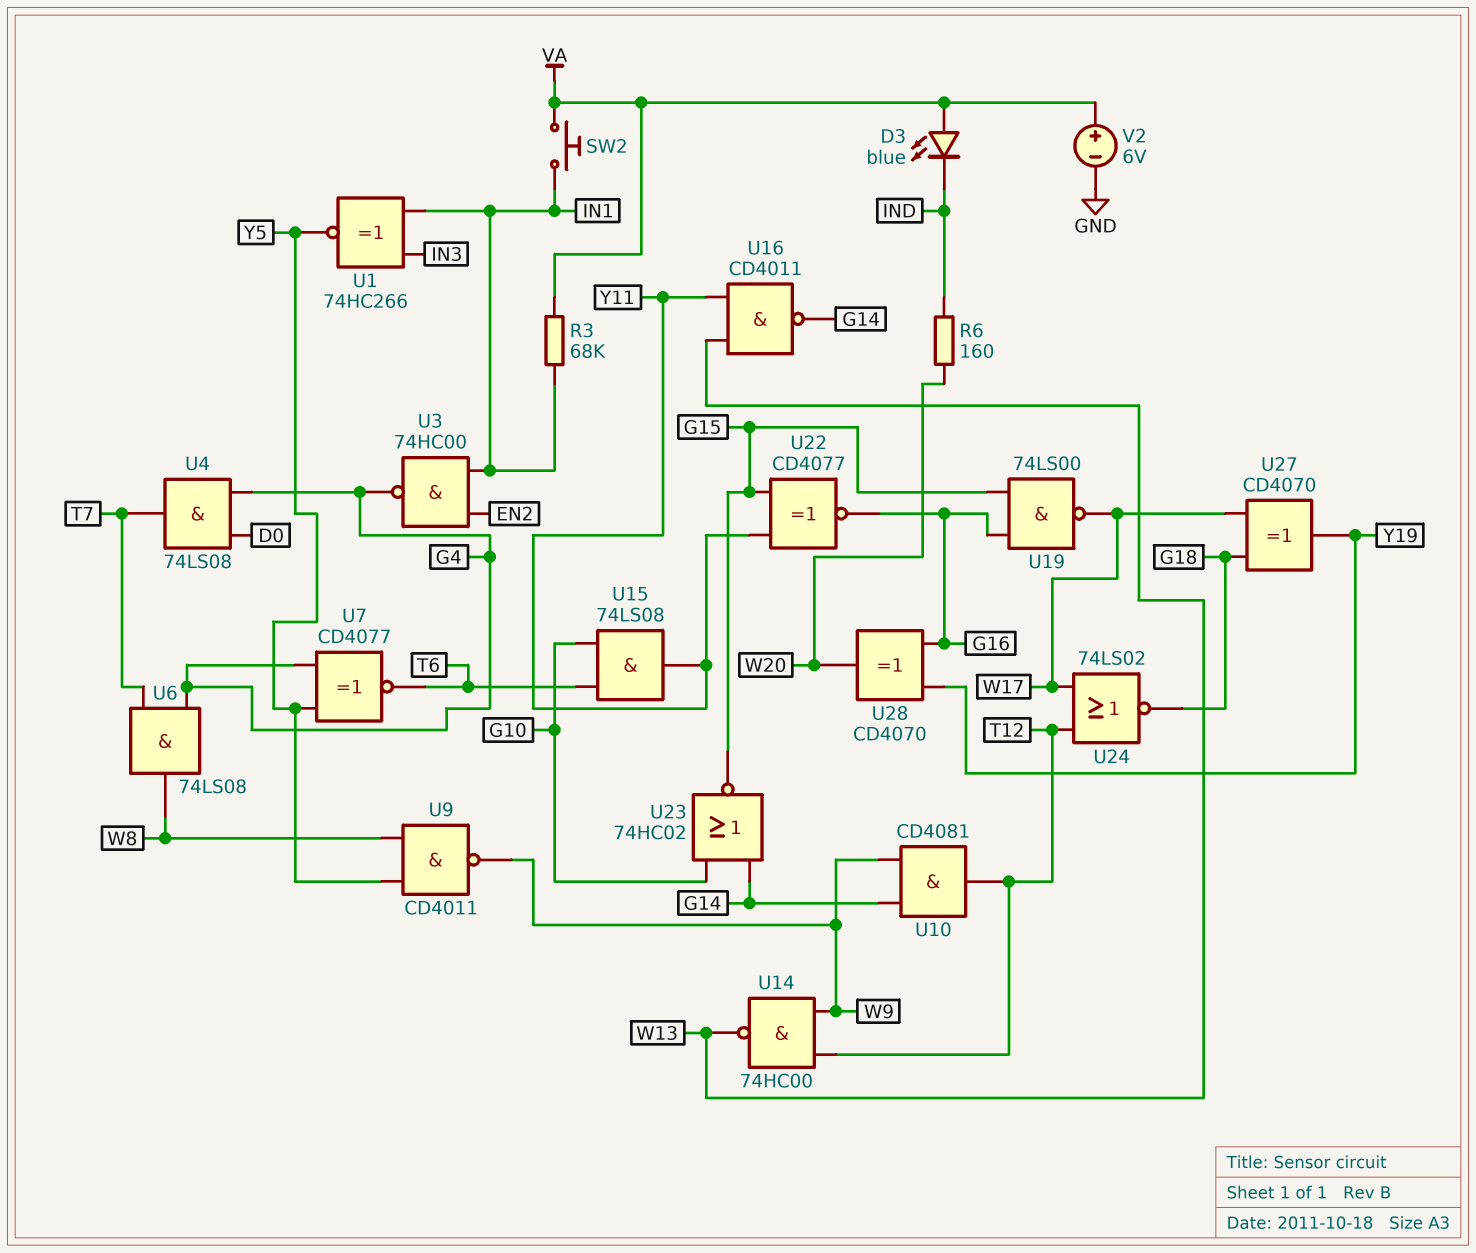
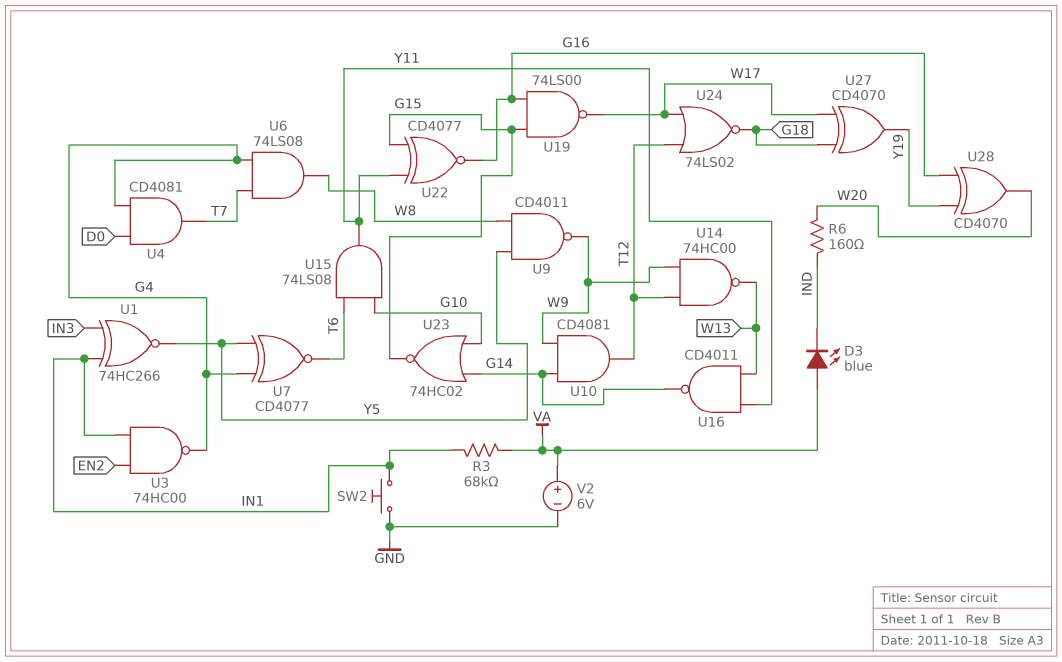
SW2: button (IN1, VA) -> button (GND, IN1)
U4: AND 74LS08 (in D0, in G4, out T7) -> AND CD4081 (in D0, in G4, out T7)

